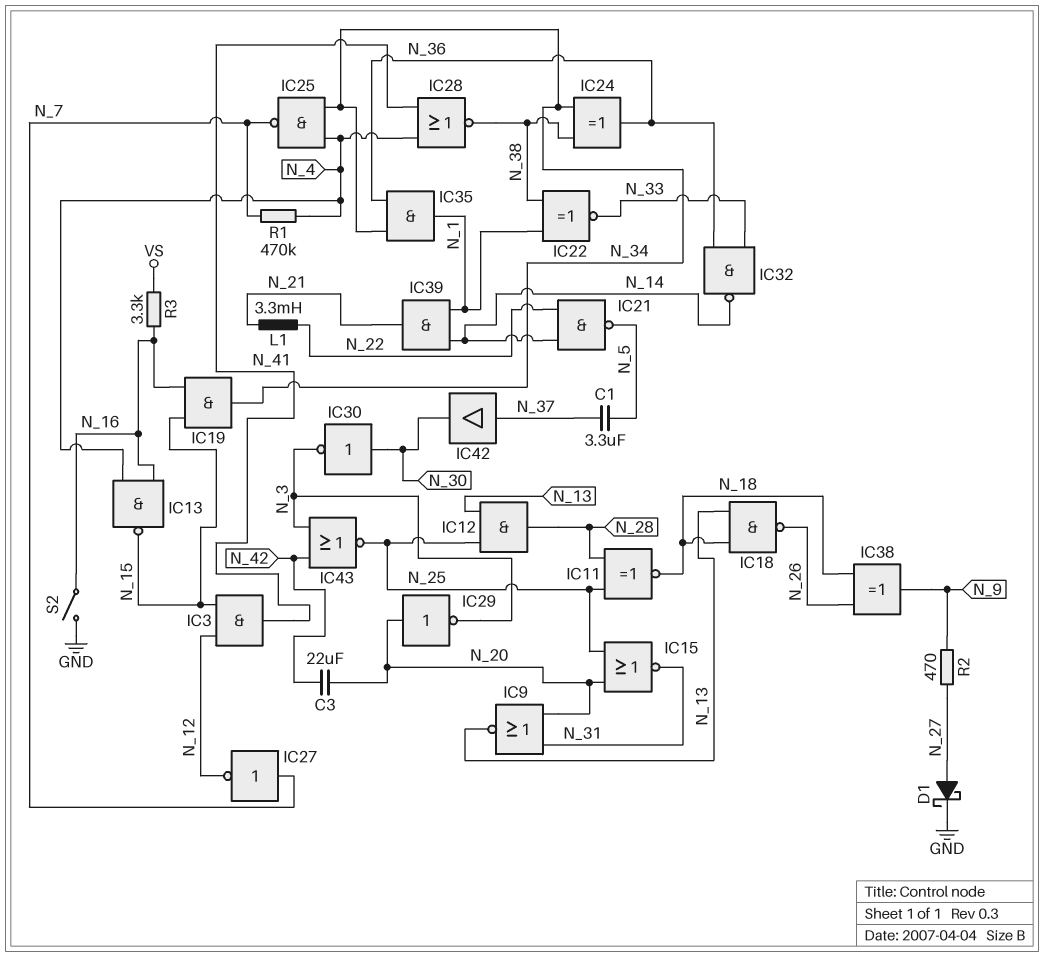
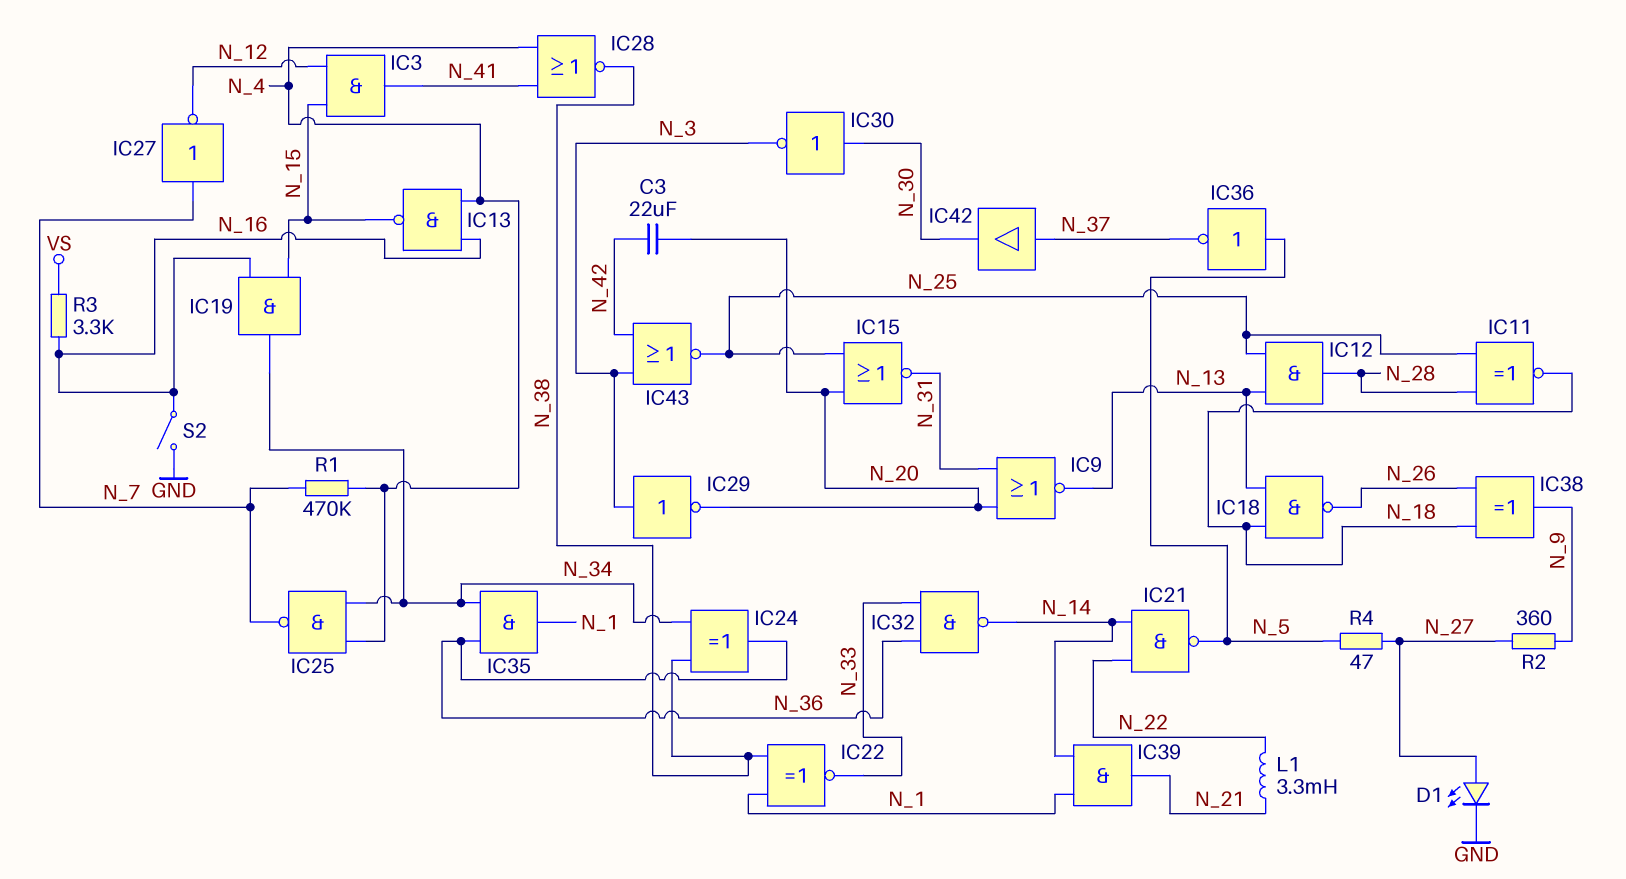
C1: 3.3uF (N_5, N_37) -> none
D1: schottky (A N_27, K GND) -> LED (A N_27, K GND)
IC29: NOT (in N_20, out N_3) -> NOT (in N_3, out N_20)
IC36: none -> NOT (in N_5, out N_37)
R2: 470 (N_9, N_27) -> 360 (N_9, N_27)
R4: none -> 47 (N_5, N_27)

